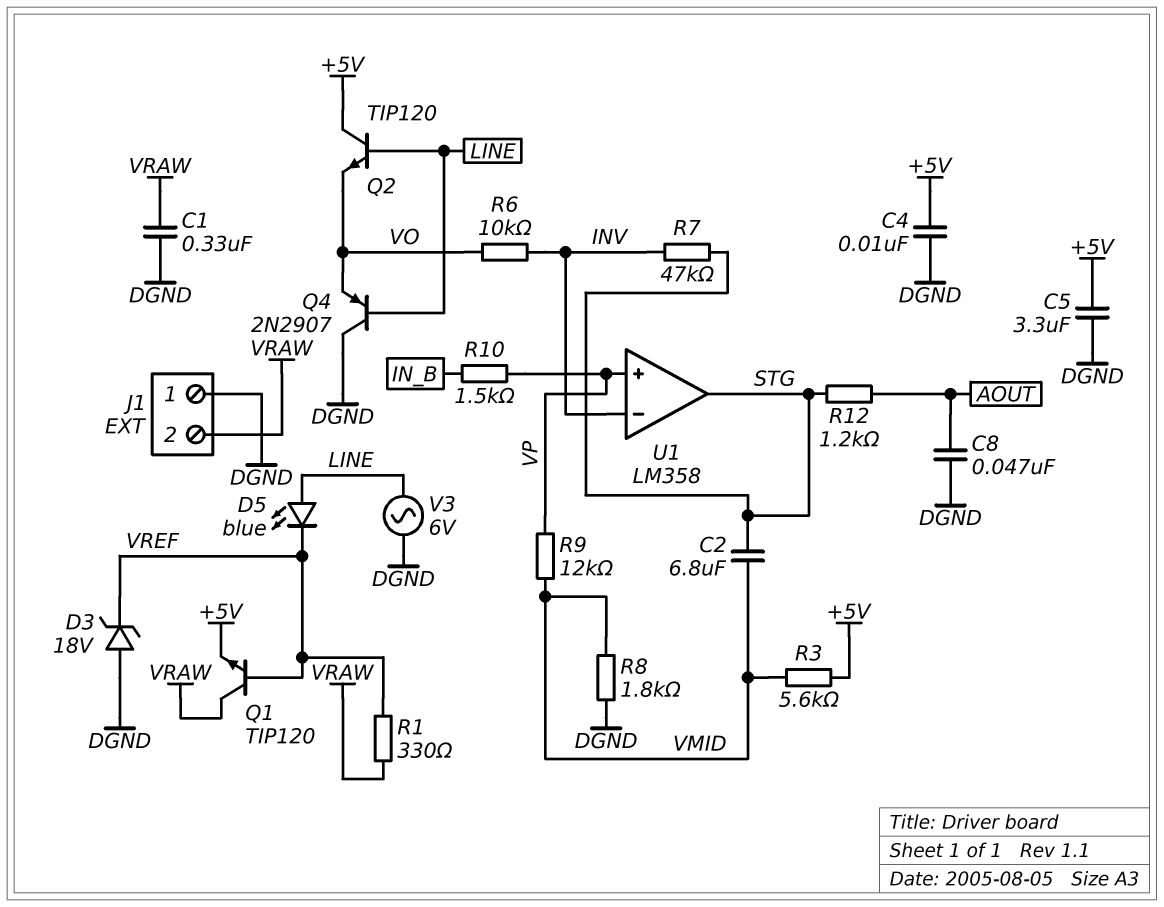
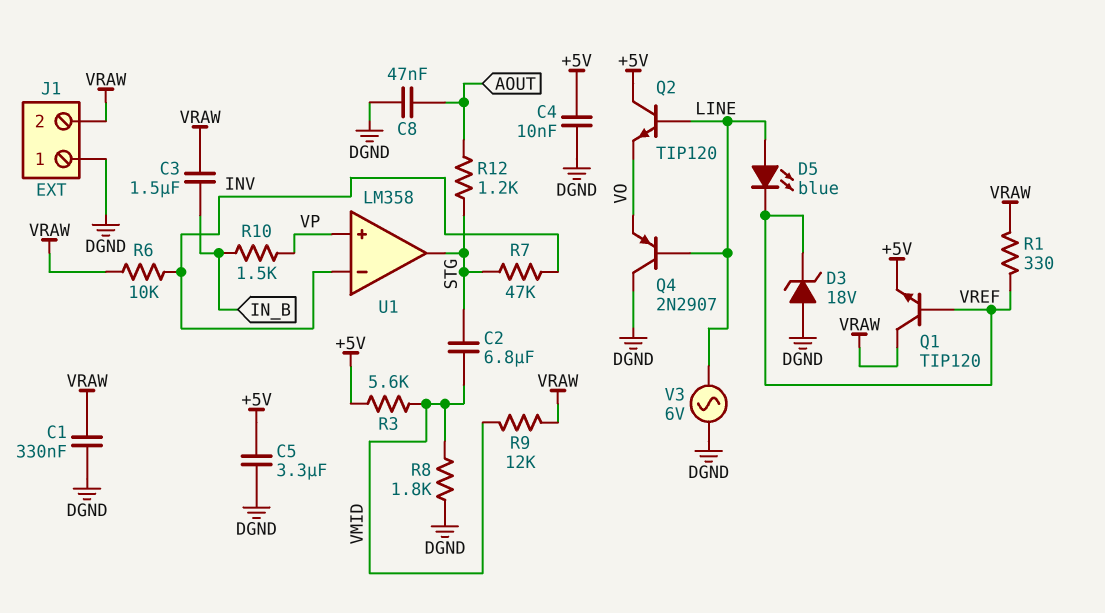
C3: none -> 1.5uF (IN_B, VRAW)
R6: 10k (INV, VO) -> 10k (INV, VRAW)
R9: 12k (VMID, VP) -> 12k (VMID, VRAW)

